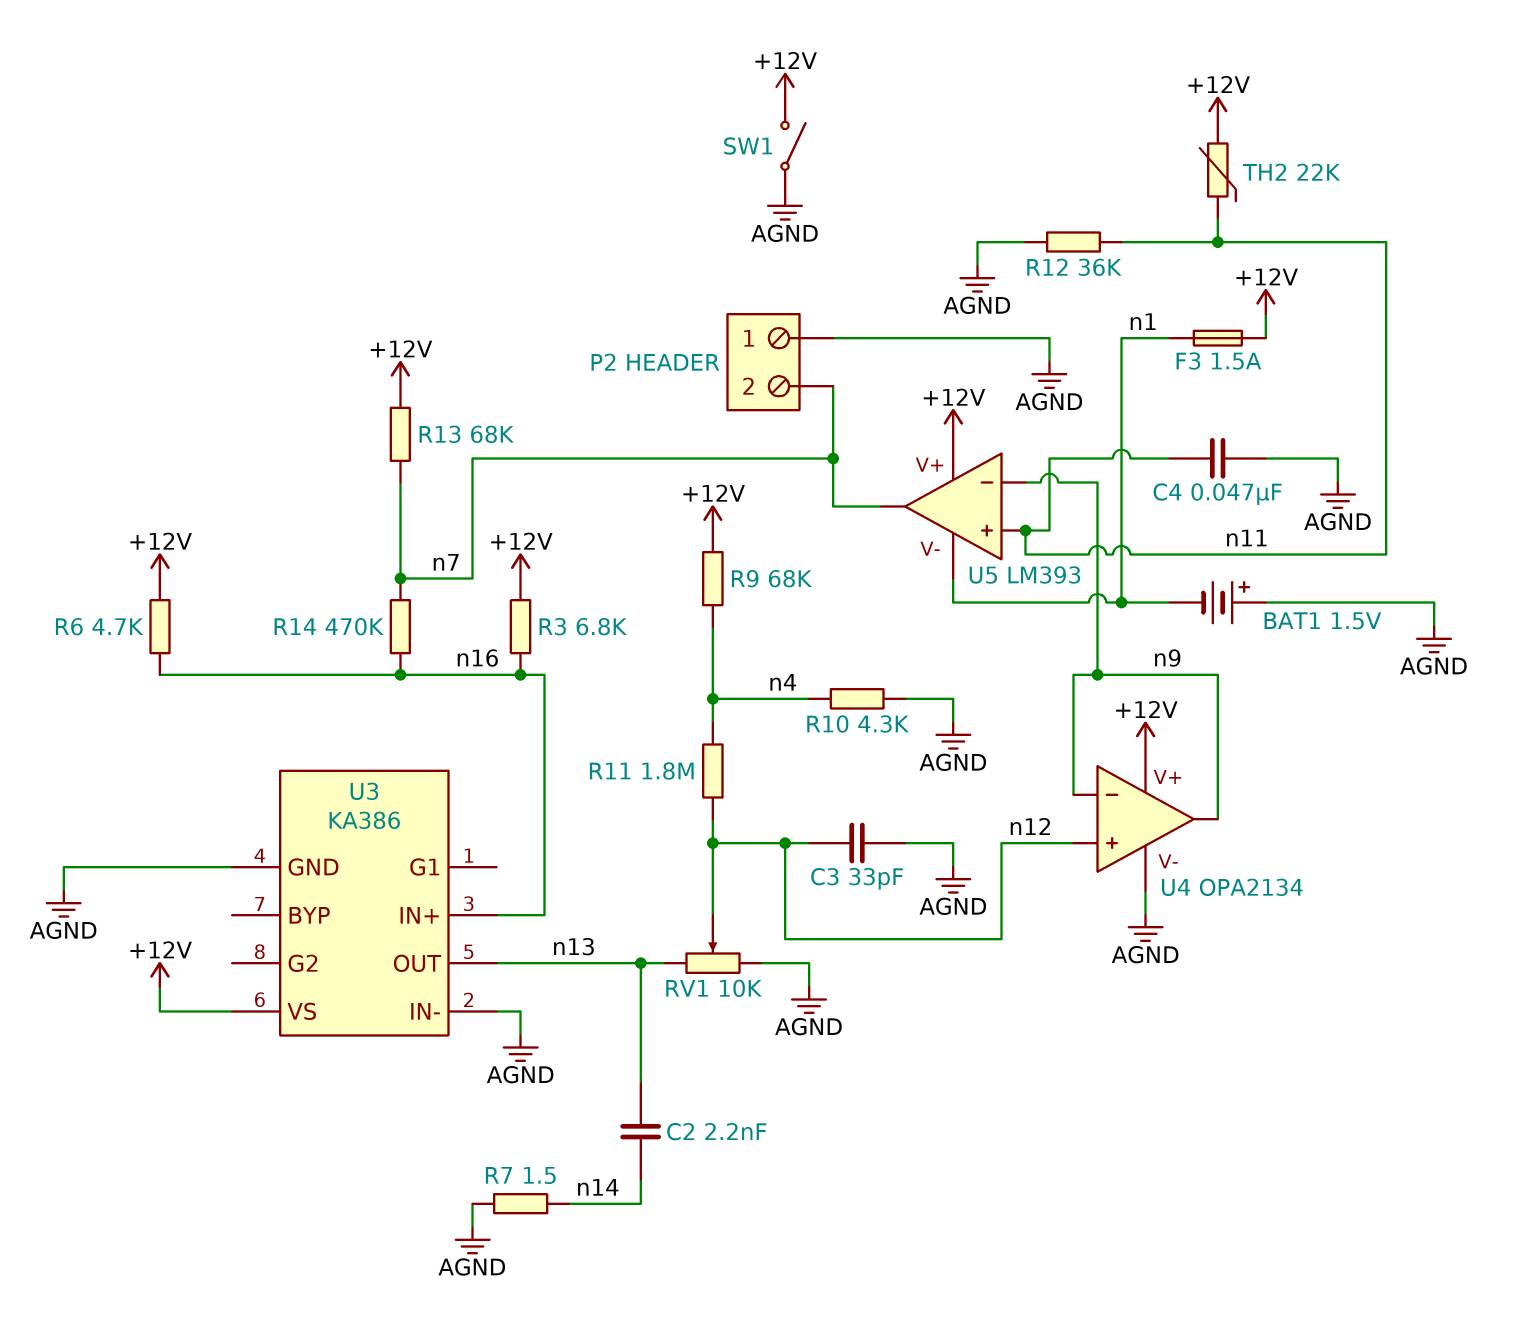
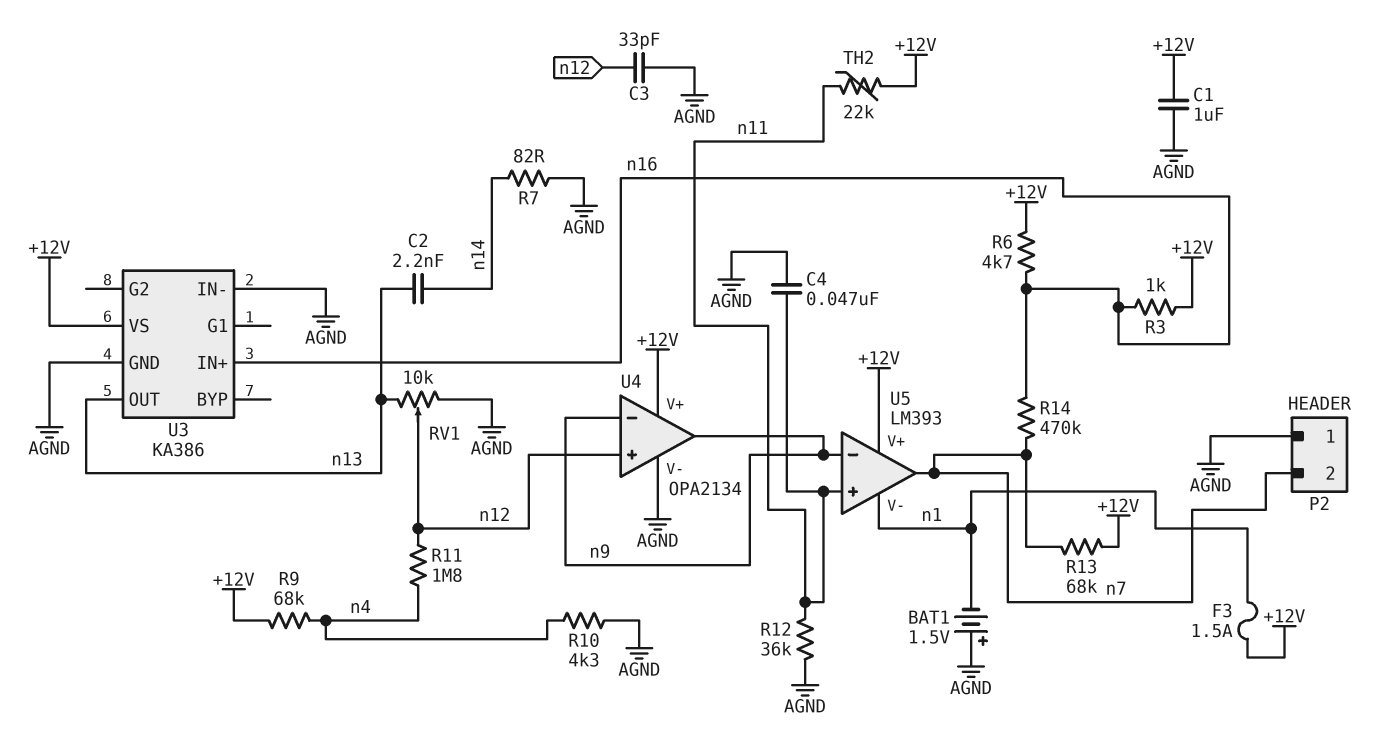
C1: none -> 1uF (+12V, AGND)
R3: 6.8k (+12V, n16) -> 1k (+12V, n16)
R7: 1.5 (AGND, n14) -> 82 (AGND, n14)
SW1: switch (+12V, AGND) -> none

